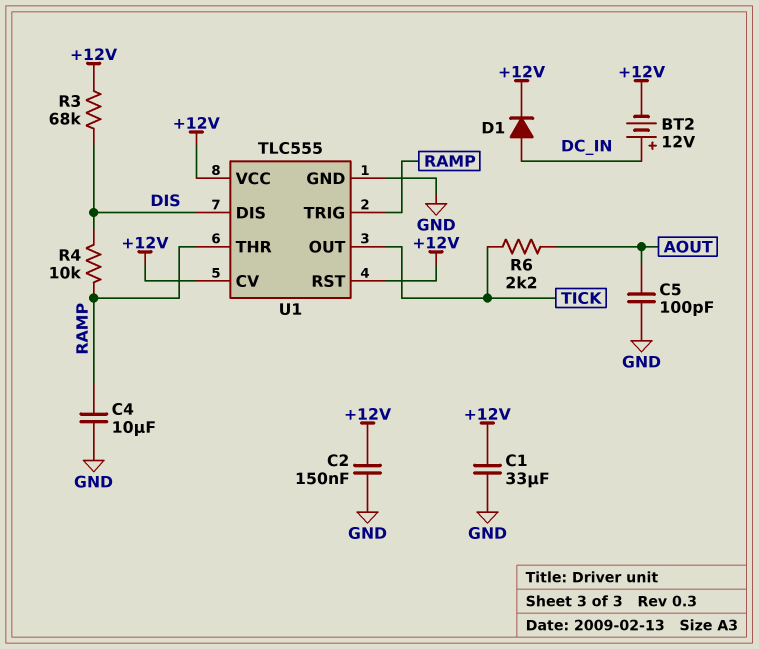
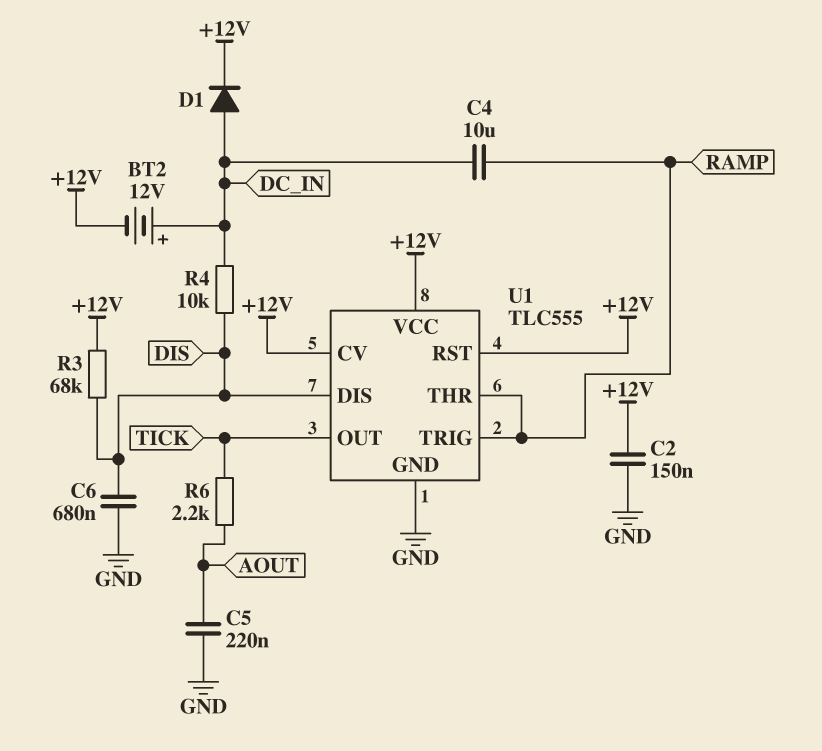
C1: 33uF (+12V, GND) -> none
C4: 10uF (GND, RAMP) -> 10uF (DC_IN, RAMP)
C5: 100pF (AOUT, GND) -> 220nF (AOUT, GND)
C6: none -> 680nF (DIS, GND)
R4: 10k (DIS, RAMP) -> 10k (DC_IN, DIS)

